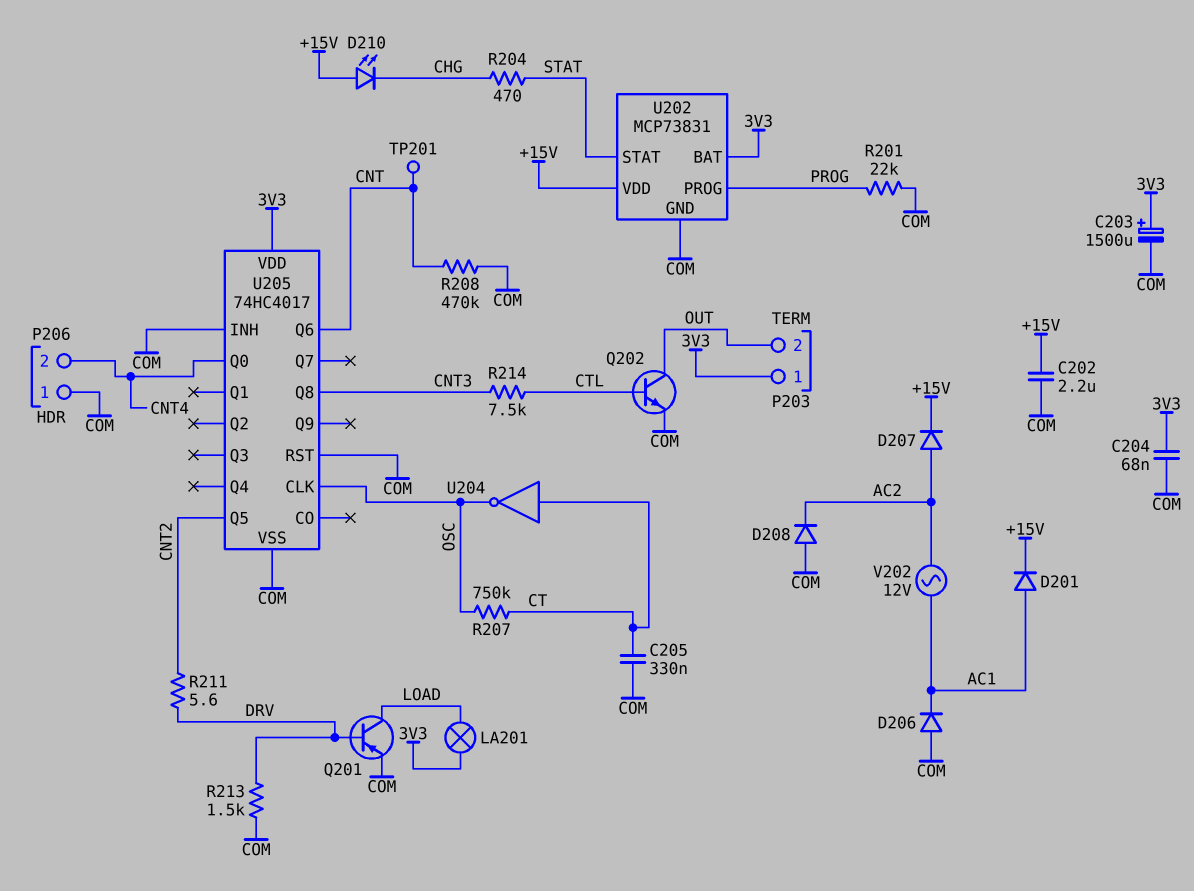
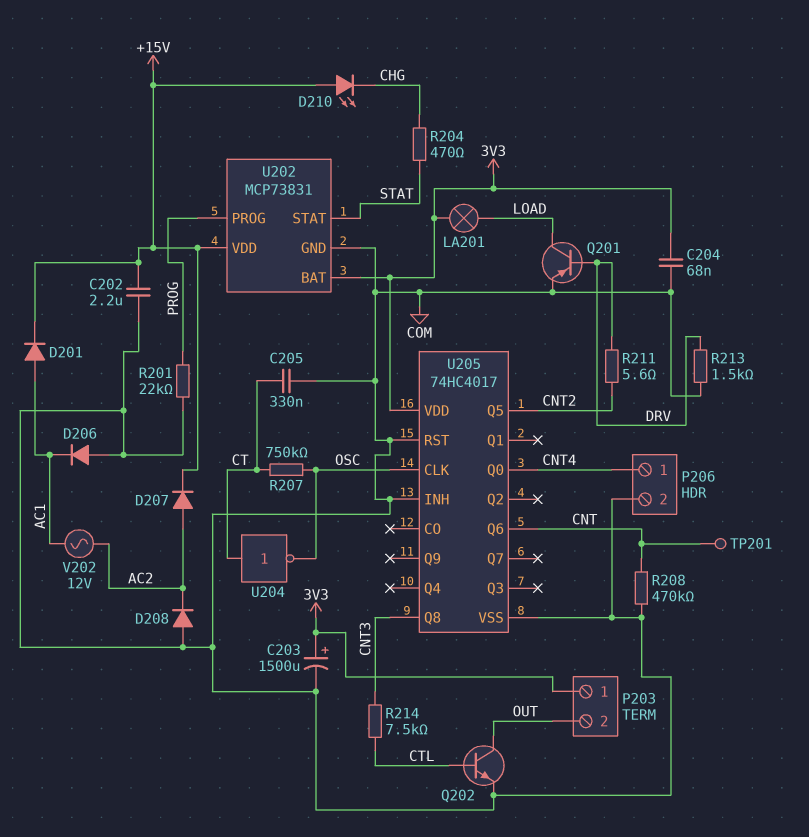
P206 pin 1: COM -> CNT4
P206 pin 2: CNT4 -> COM

